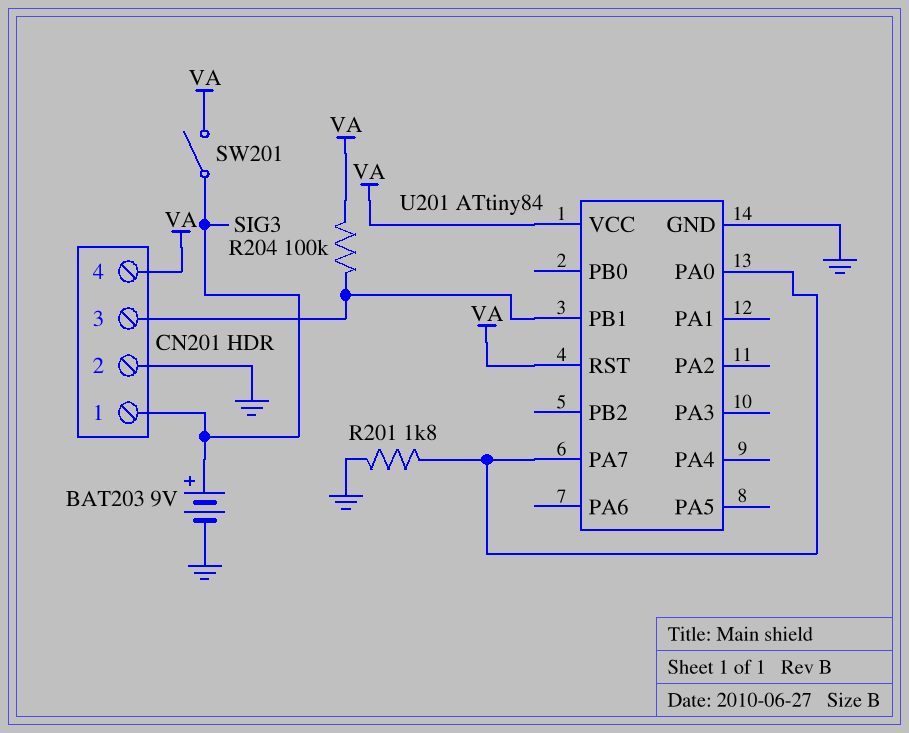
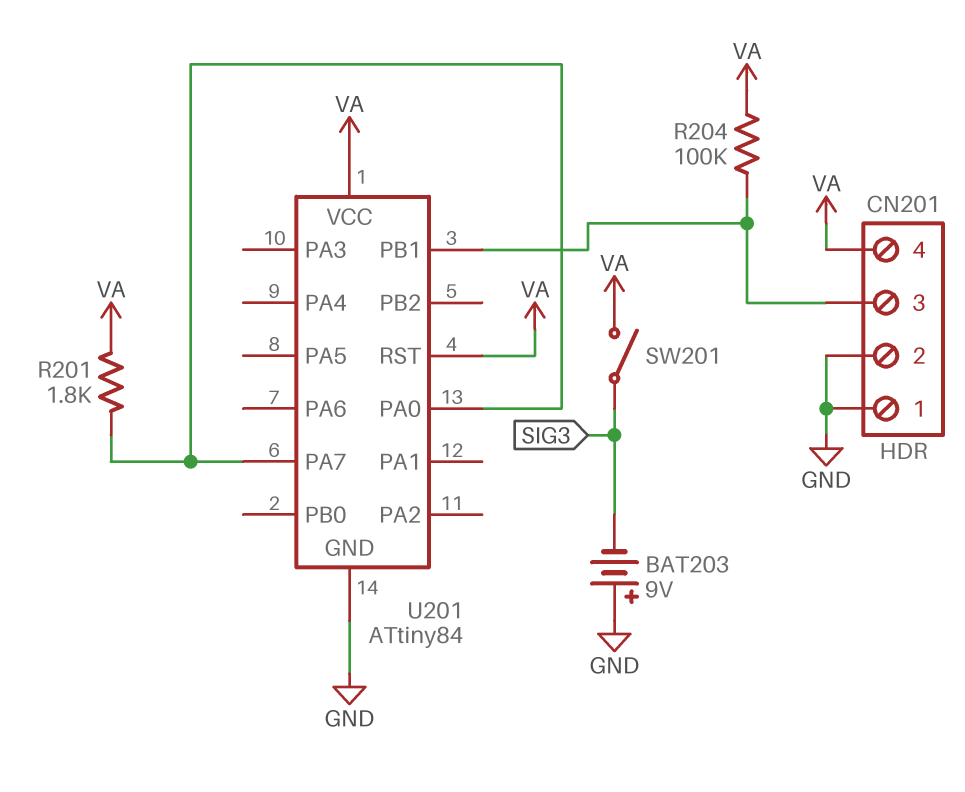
BAT203: 9V (plus SIG3, minus GND) -> 9V (plus GND, minus SIG3)
CN201 pin 1: SIG3 -> GND
R201: 1.8k (GND, U201/PA0) -> 1.8k (U201/PA0, VA)

